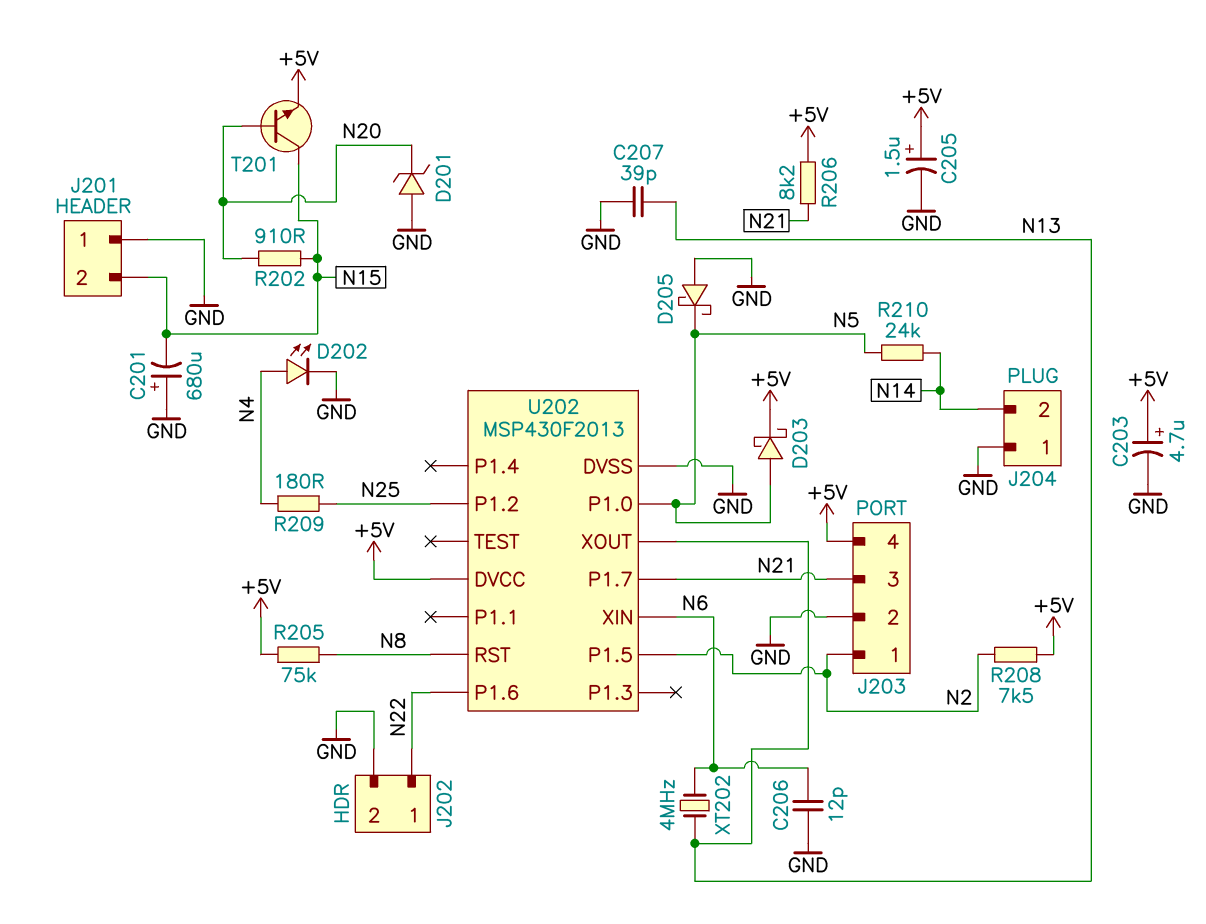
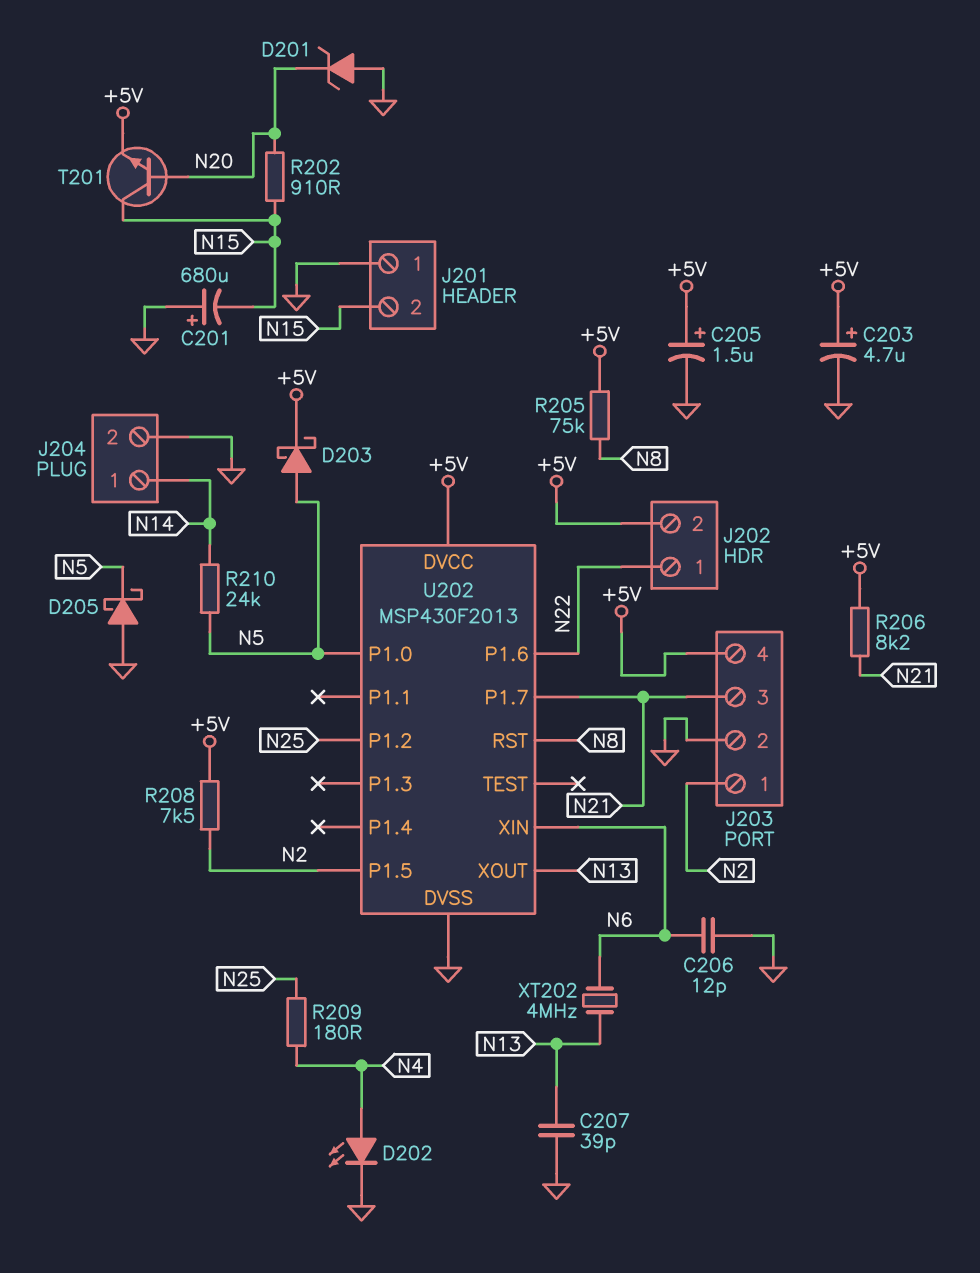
J202 pin 2: GND -> +5V
J204 pin 1: GND -> N14
J204 pin 2: N14 -> GND

